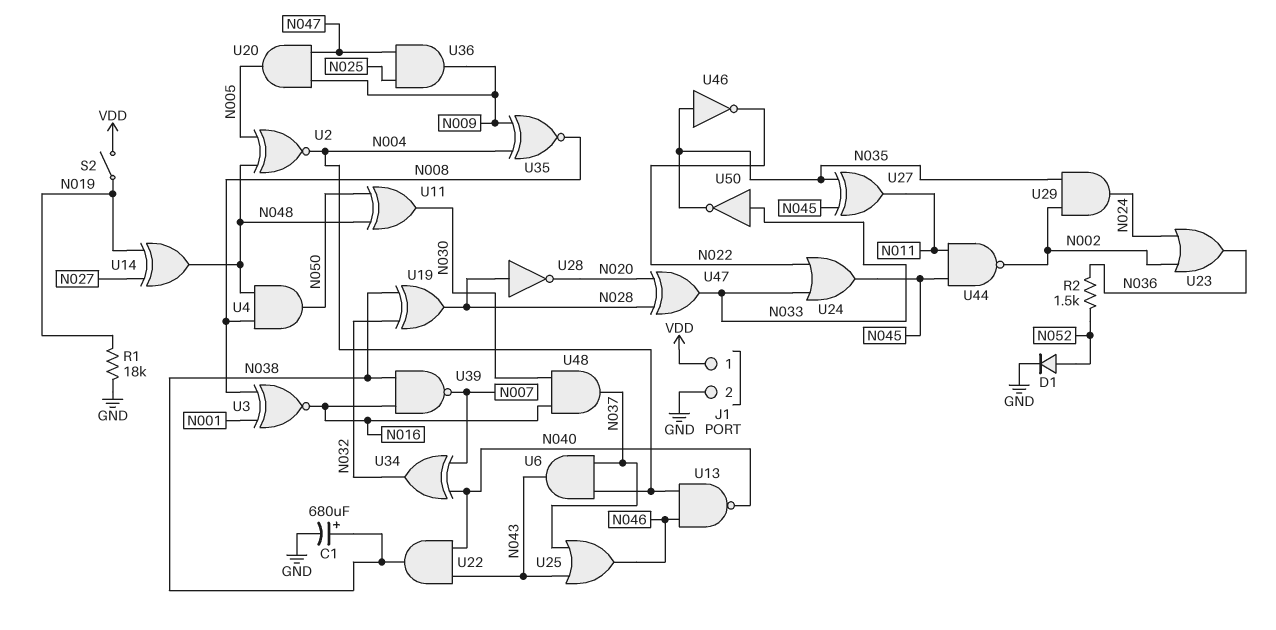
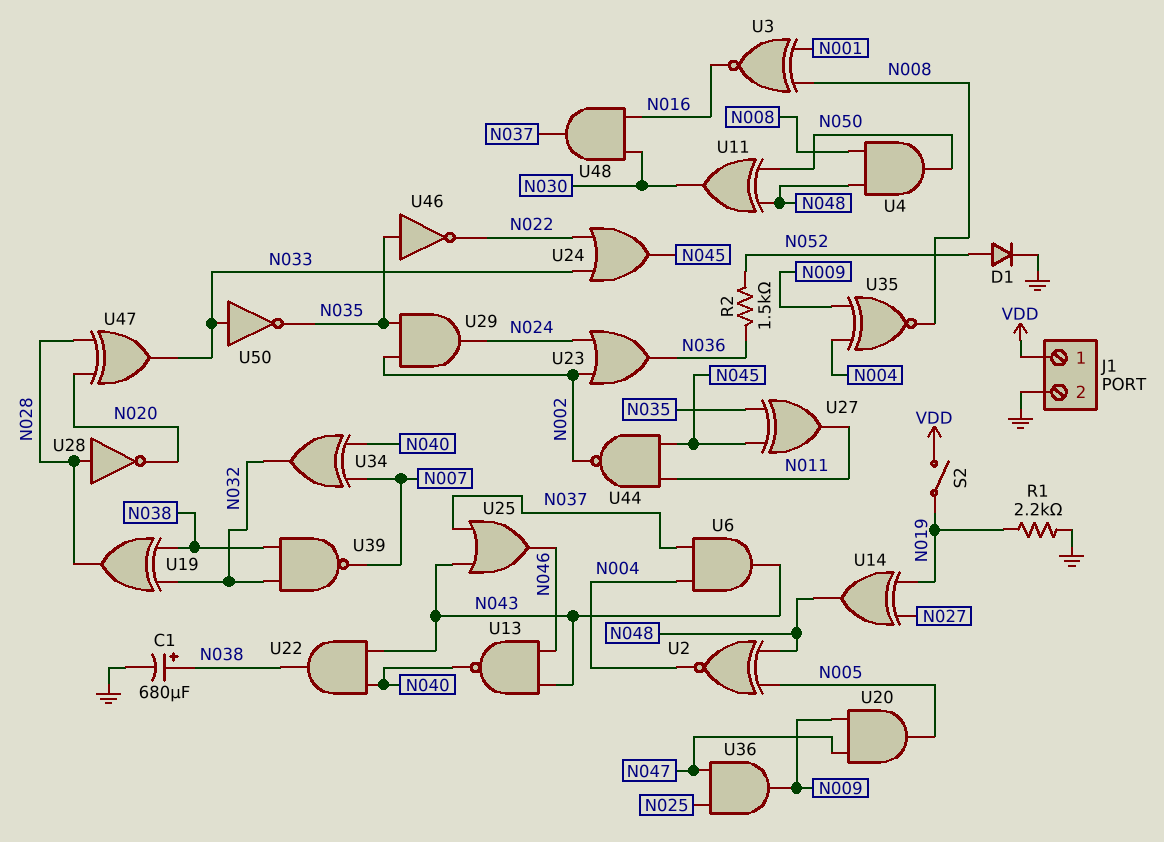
R1: 18k (GND, N019) -> 2.2k (GND, N019)
U13: NAND (in N004, in N046, out N040) -> NAND (in N043, in N046, out N040)
U39: NAND (in N016, in N038, out N007) -> NAND (in N032, in N038, out N007)

